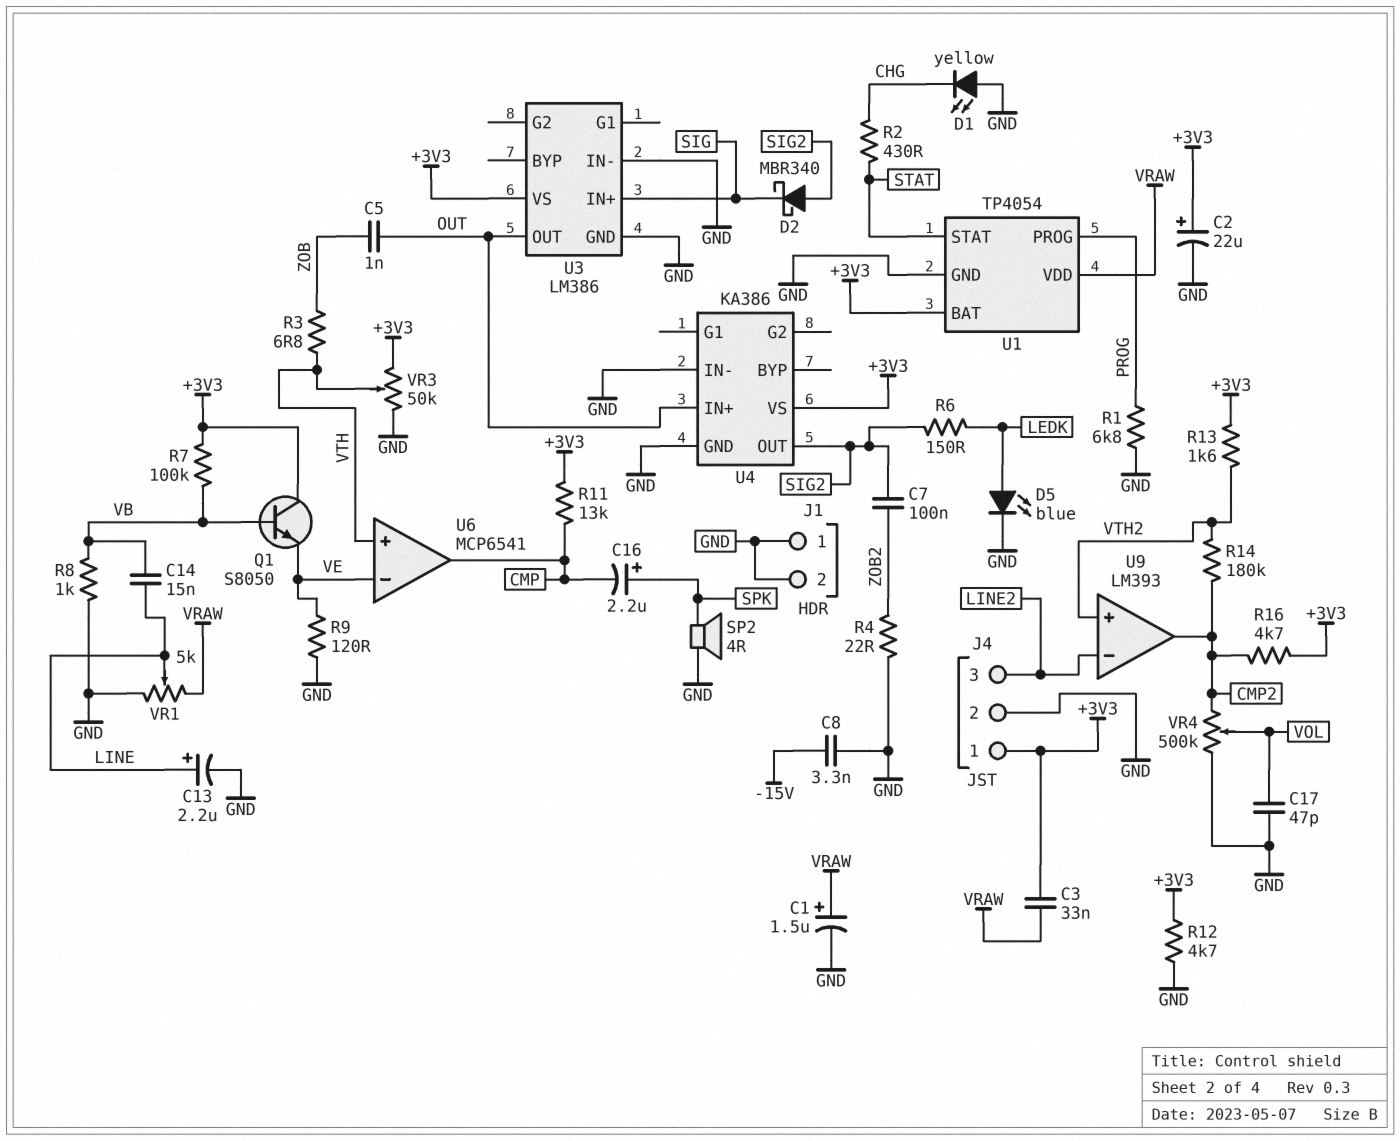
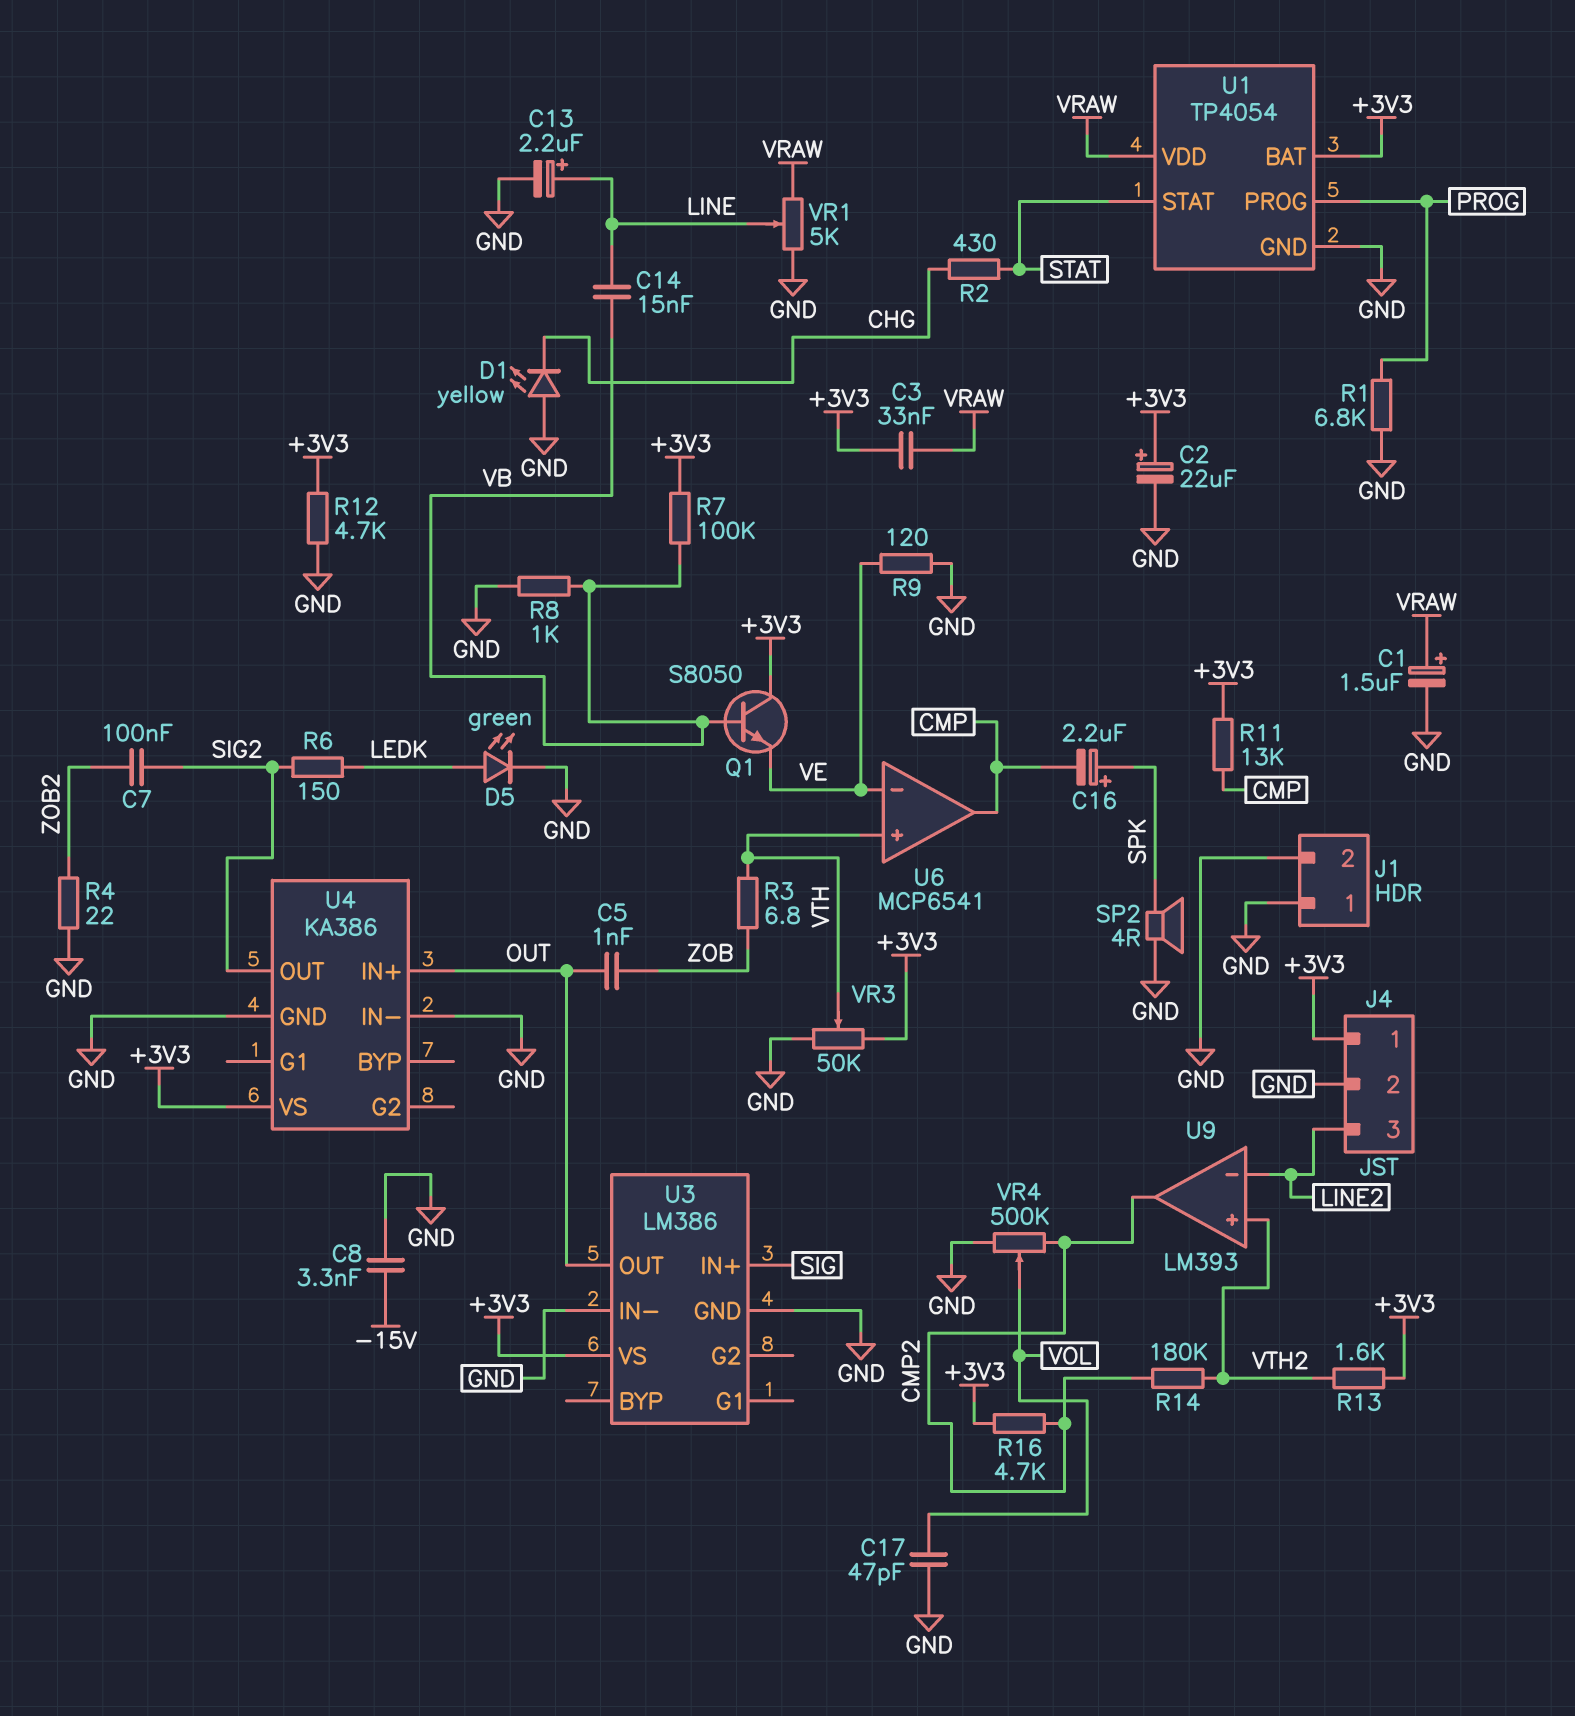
D2: schottky MBR340 (A SIG2, K SIG) -> none
D5: LED blue (A LEDK, K GND) -> LED green (A LEDK, K GND)

